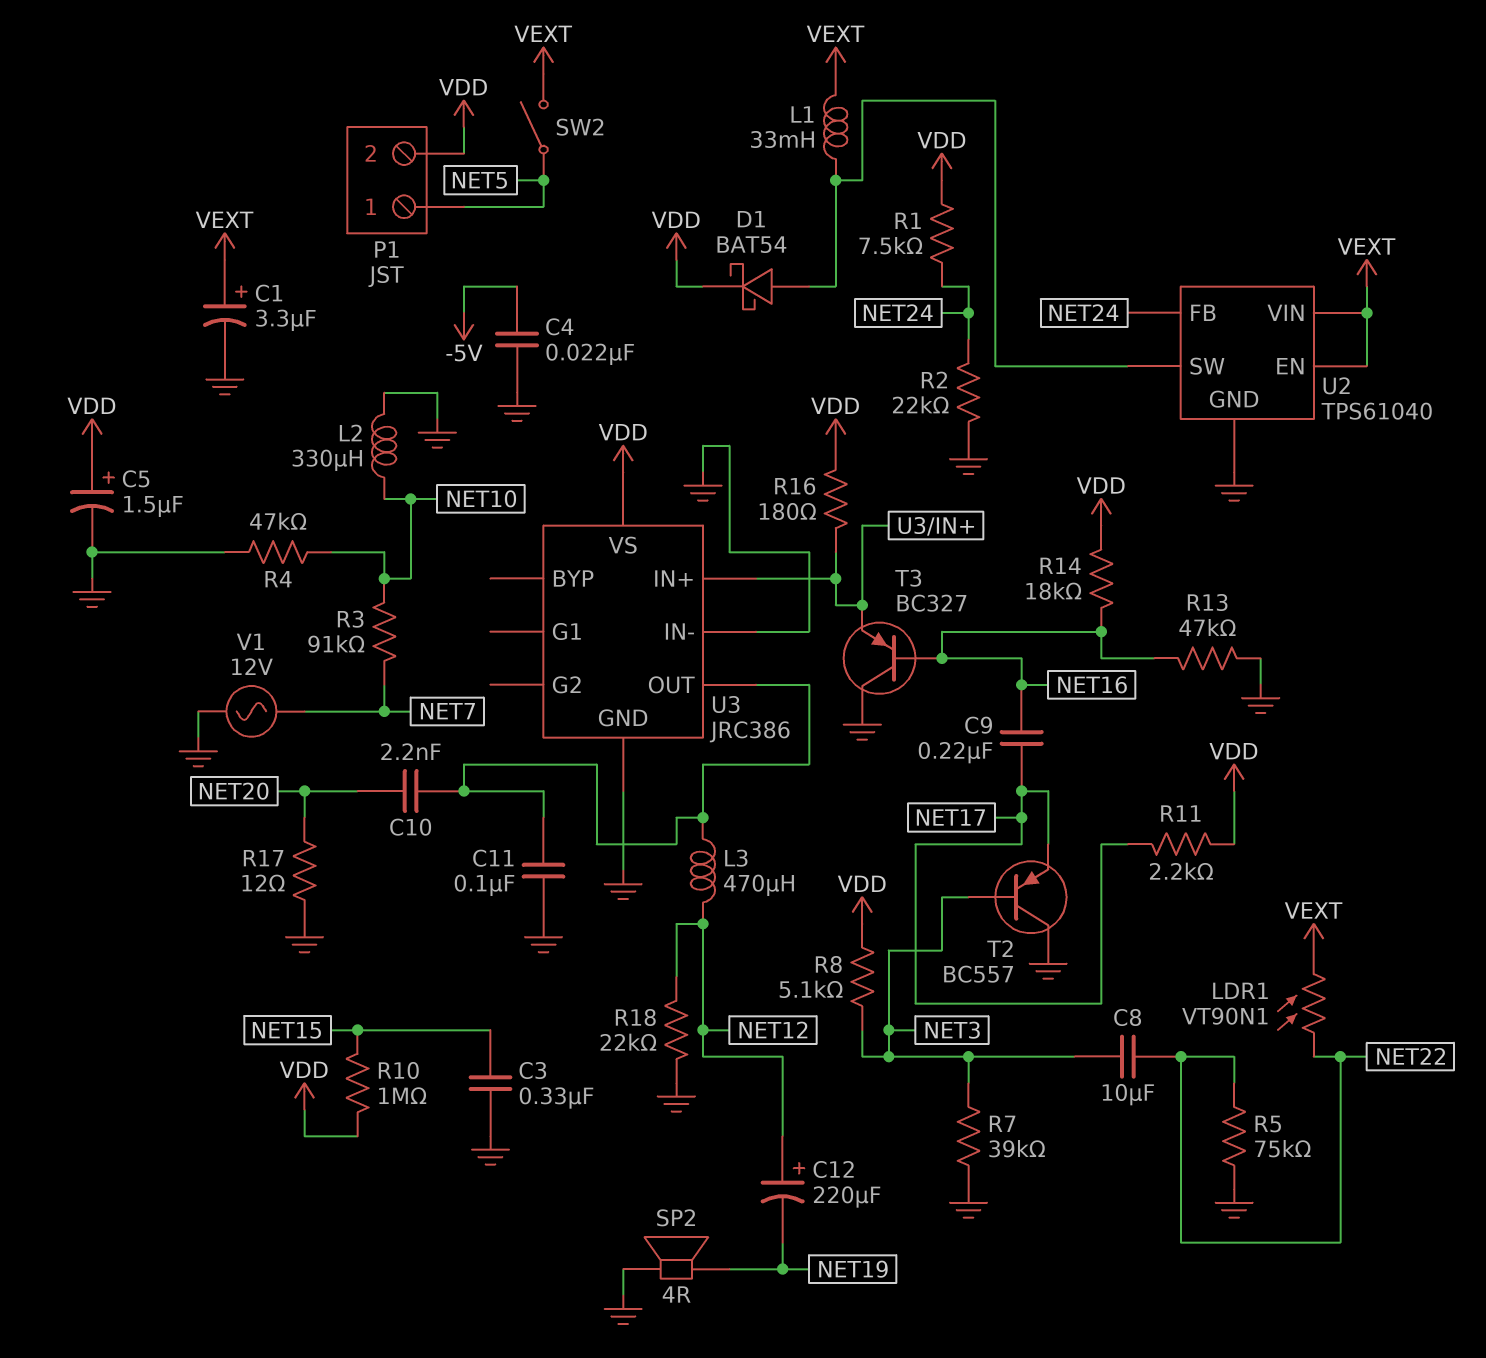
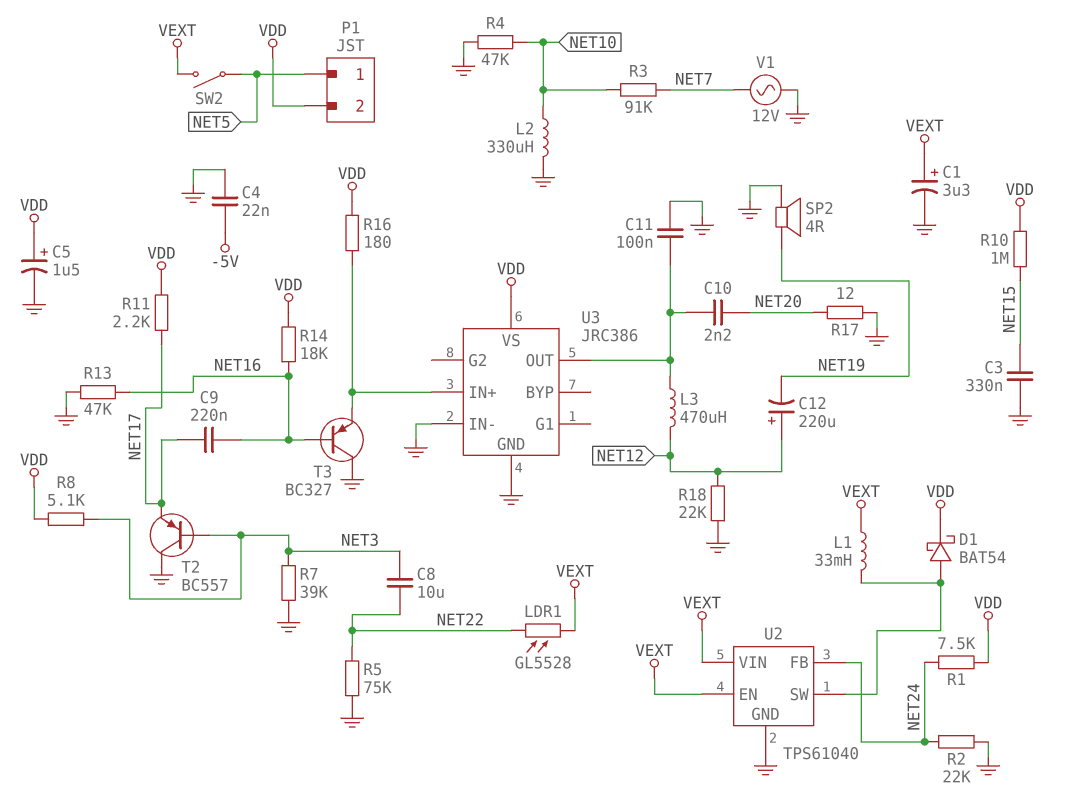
LDR1: VT90N1 (NET22, VEXT) -> GL5528 (NET22, VEXT)

